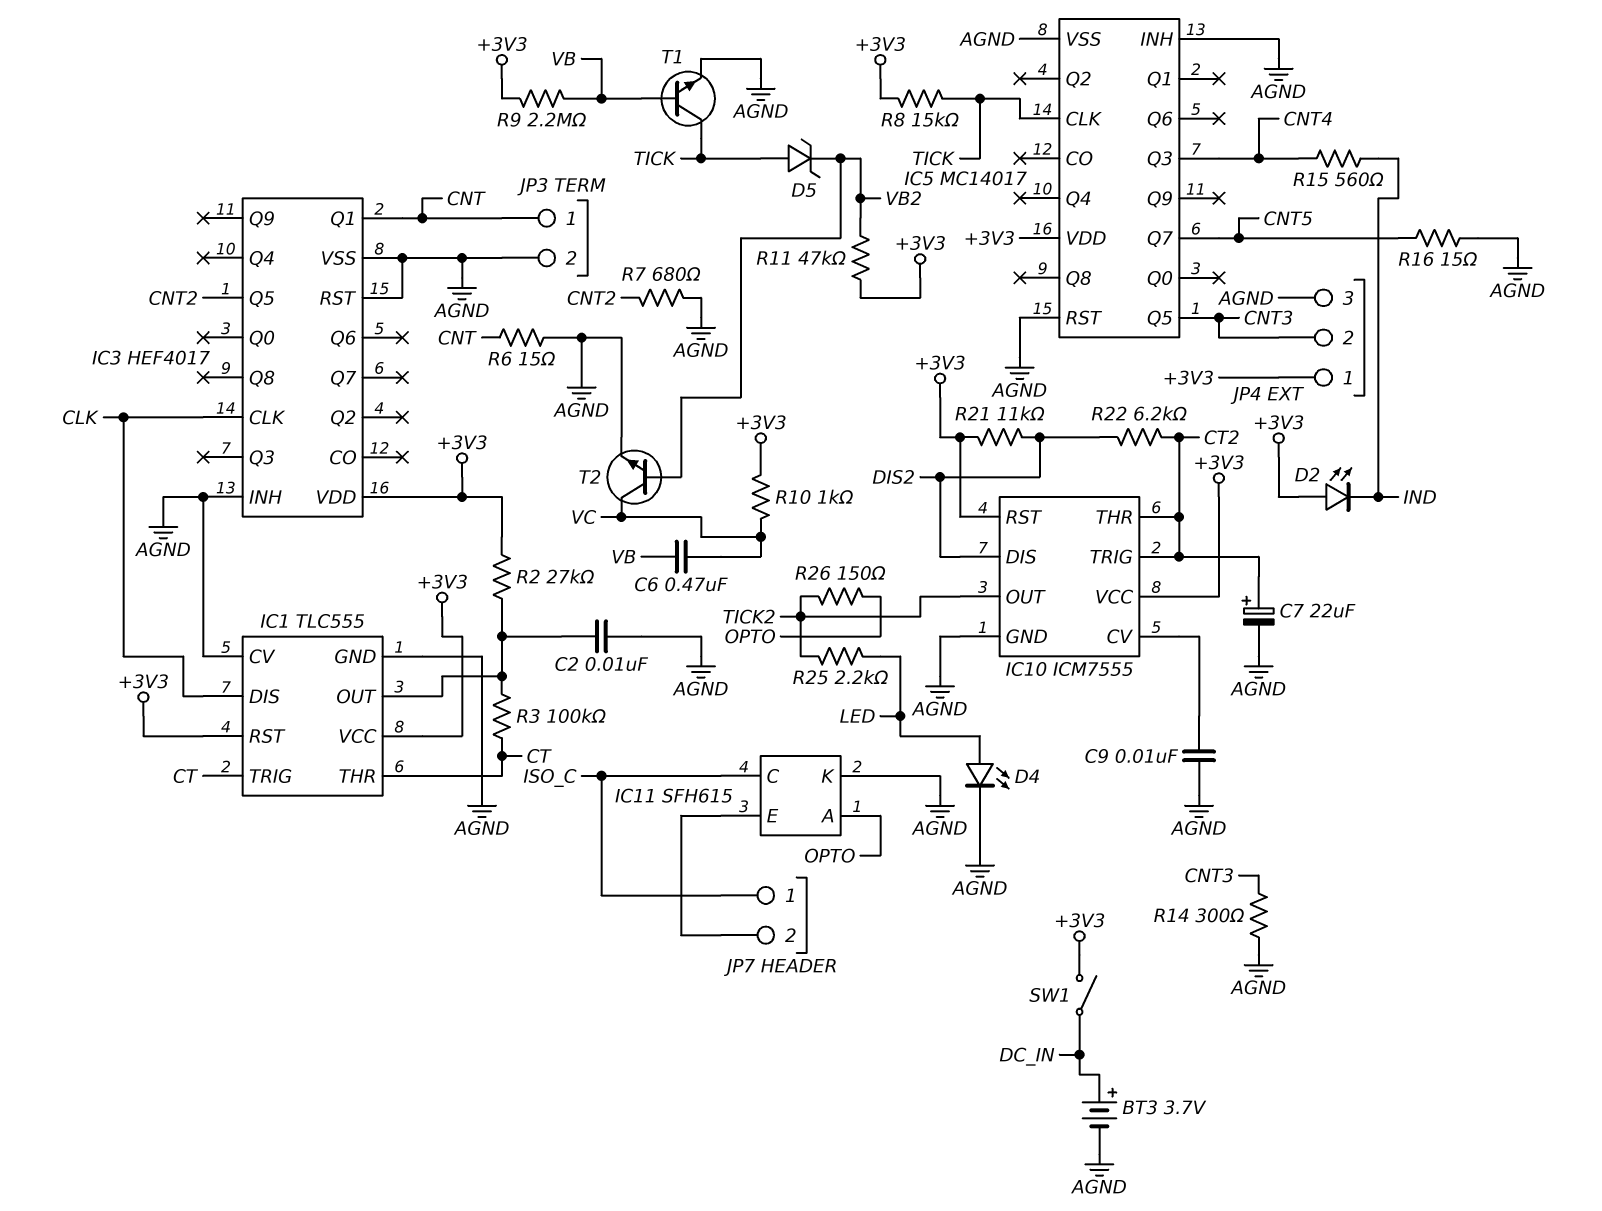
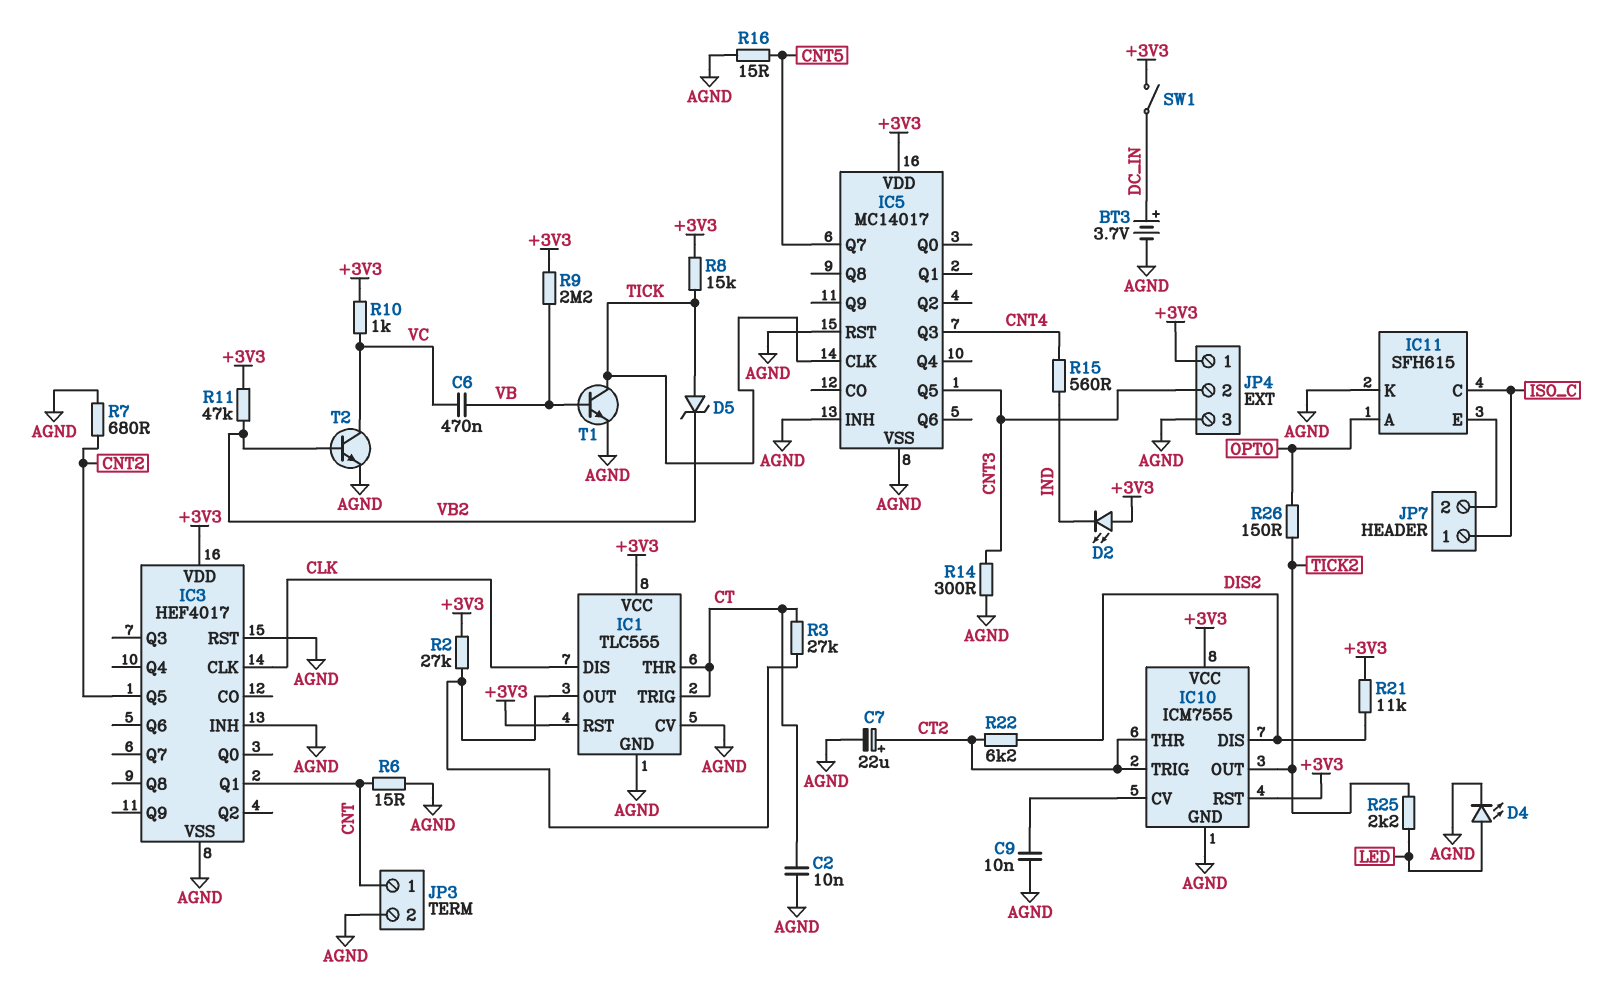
C2: 10nF (AGND, IC1/OUT) -> 10nF (AGND, CT)
R3: 100k (CT, IC1/OUT) -> 27k (CT, IC1/OUT)

